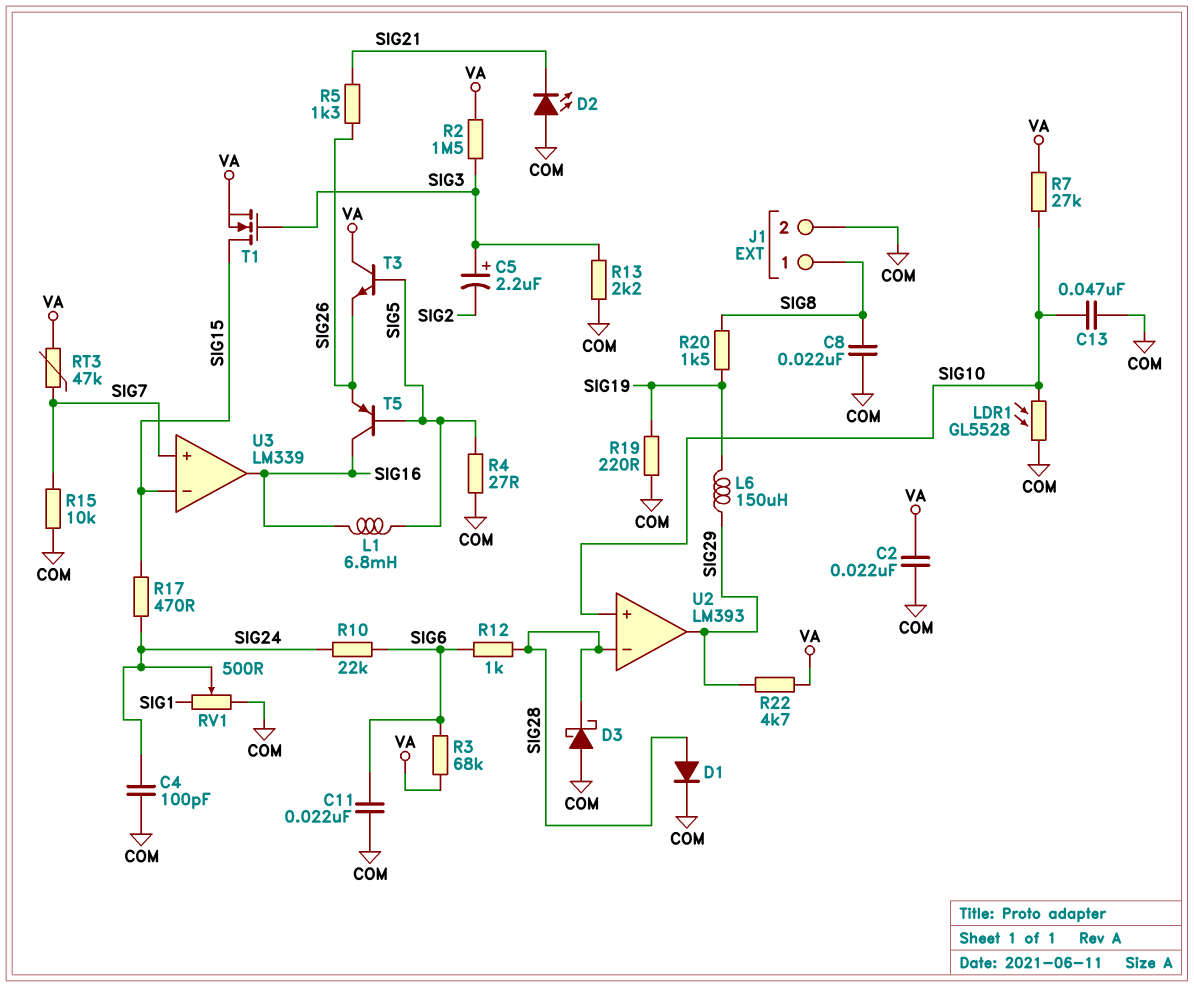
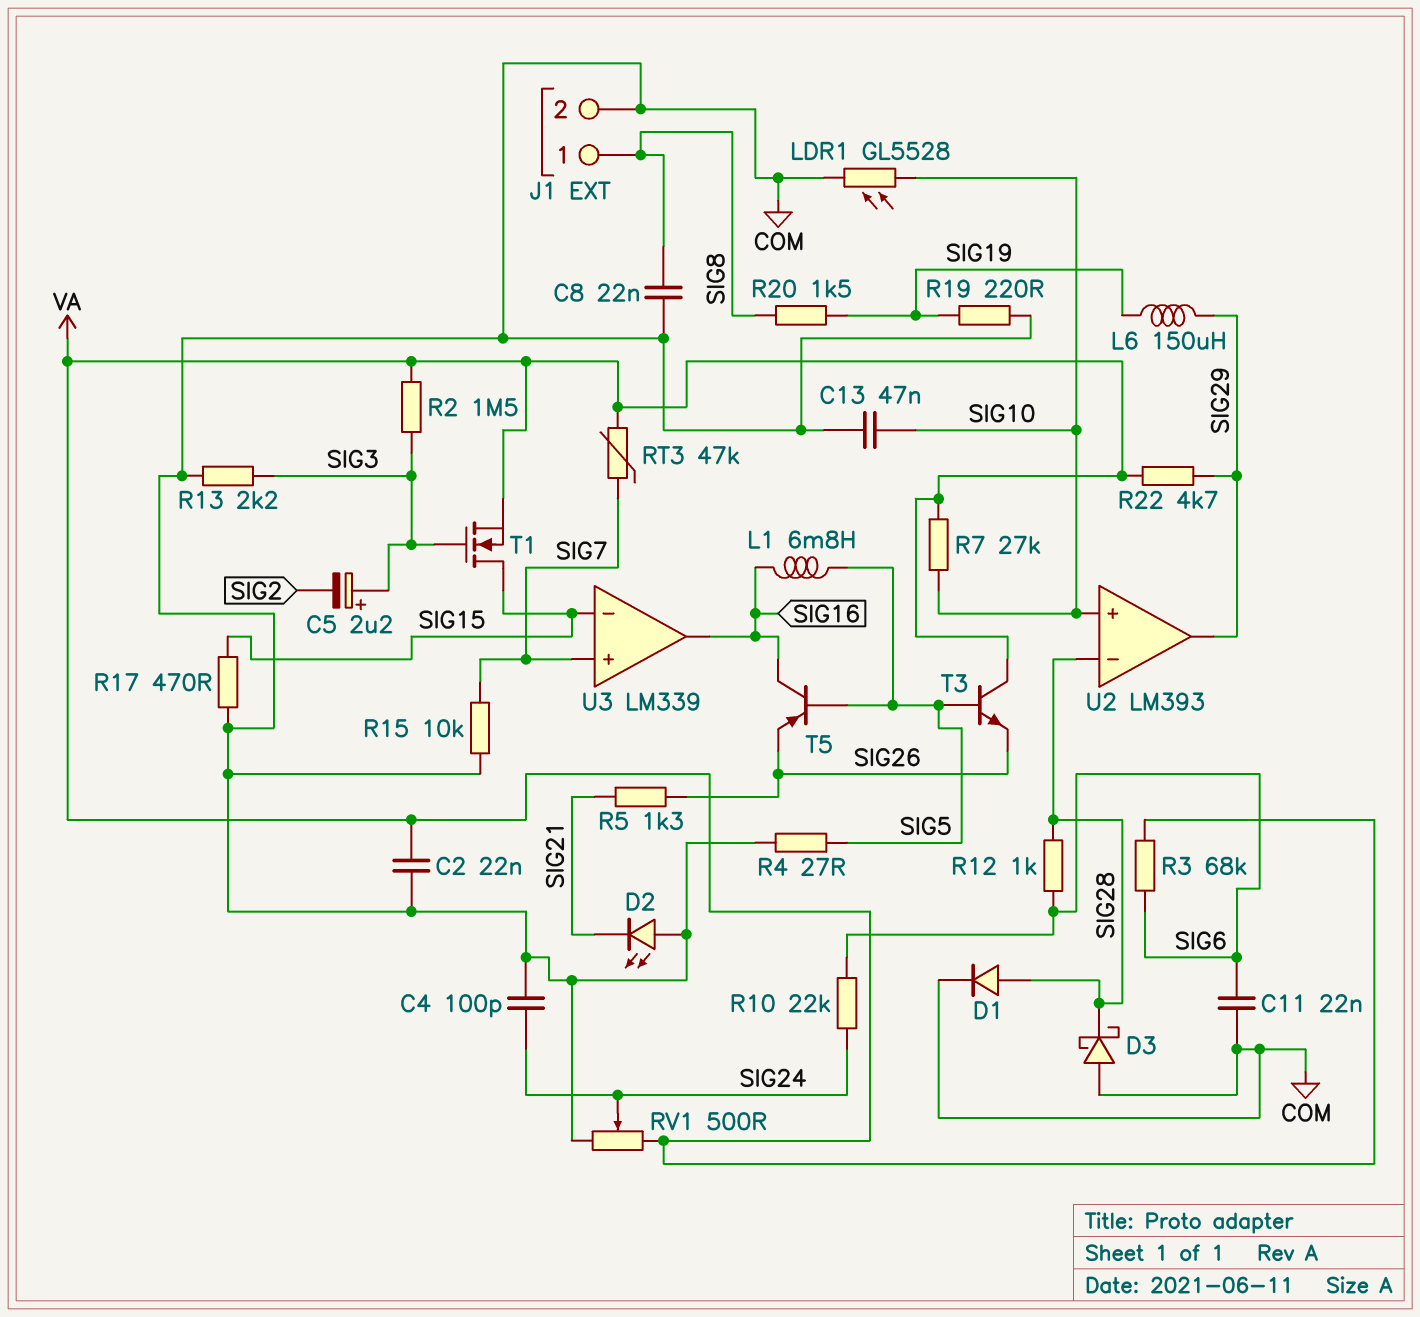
R17: 470 (SIG15, SIG24) -> 470 (COM, SIG15)
RV1: 500 (COM, SIG1, wiper SIG24) -> 500 (COM, VA, wiper SIG24)

